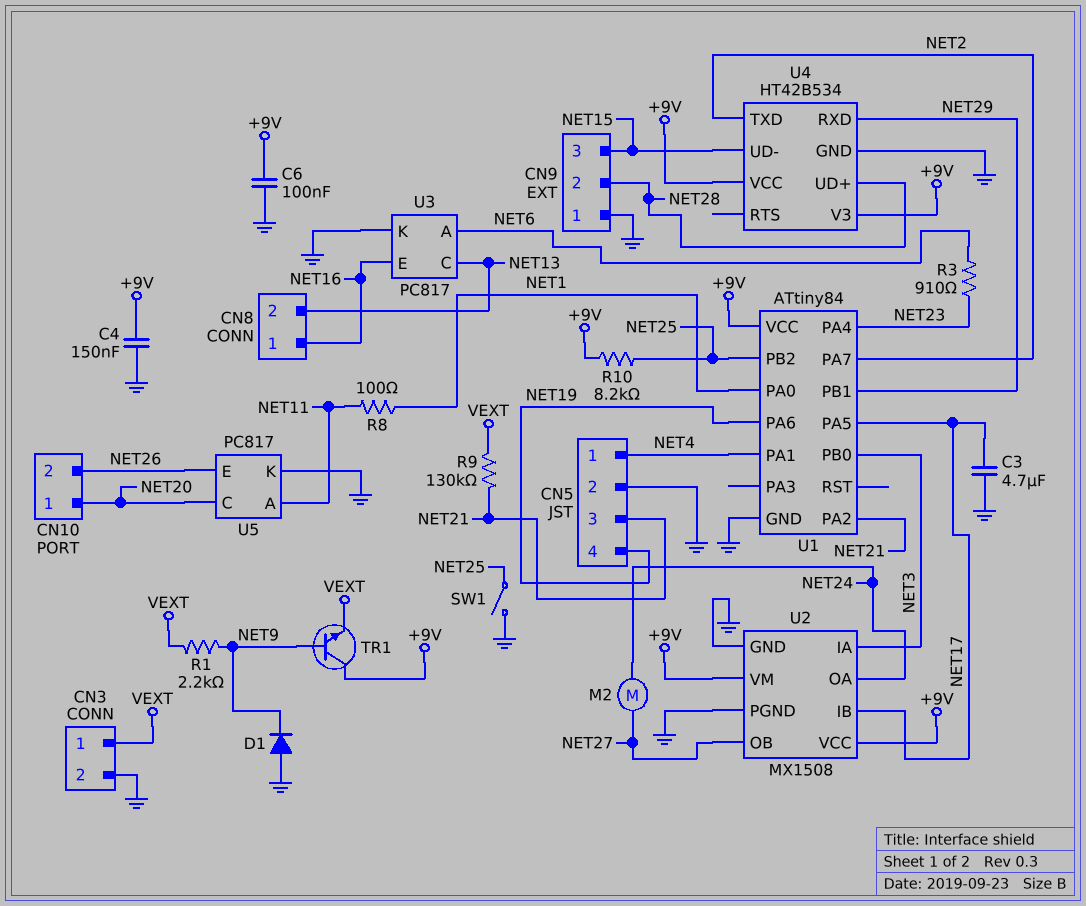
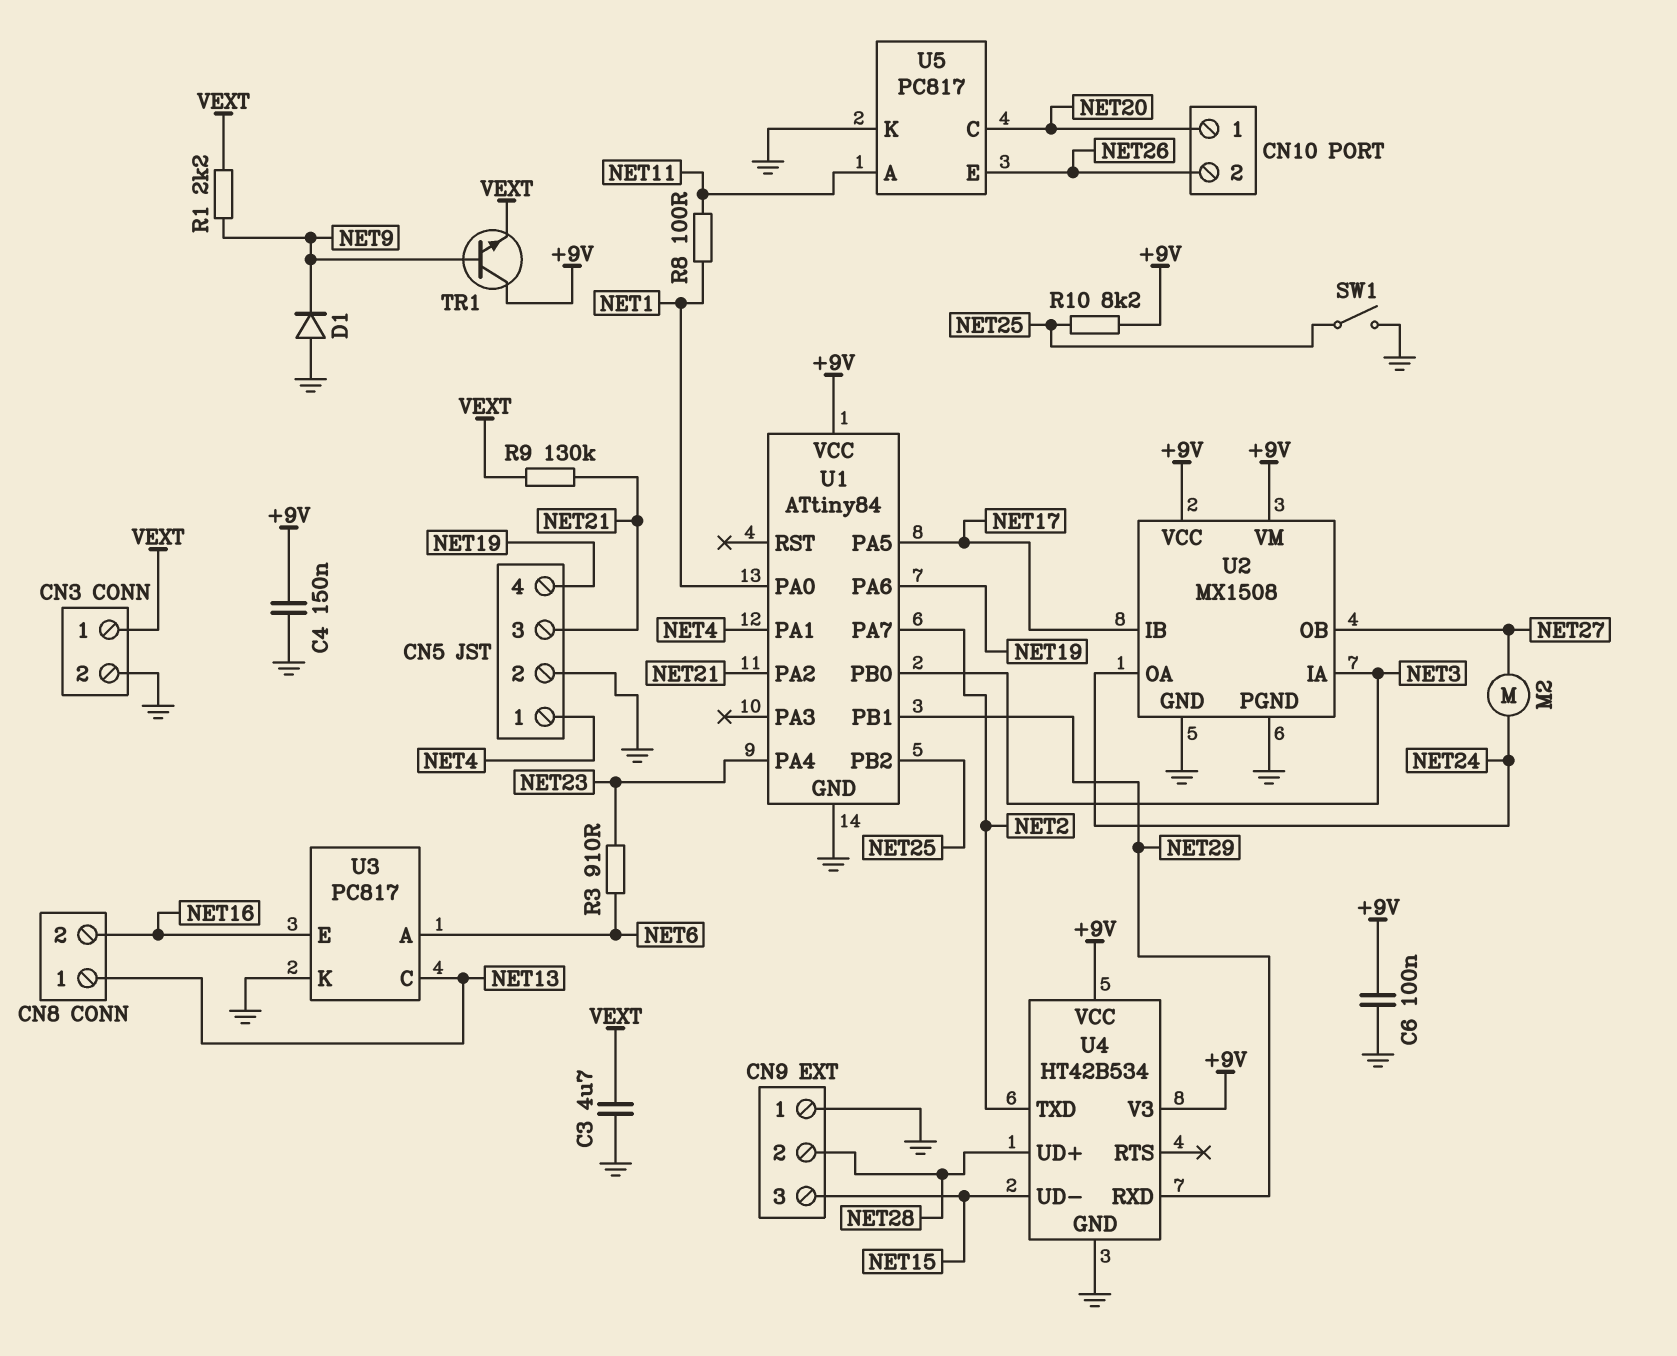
C3: 4.7uF (GND, NET17) -> 4.7uF (GND, VEXT)
CN8 pin 1: NET16 -> NET13
CN8 pin 2: NET13 -> NET16

